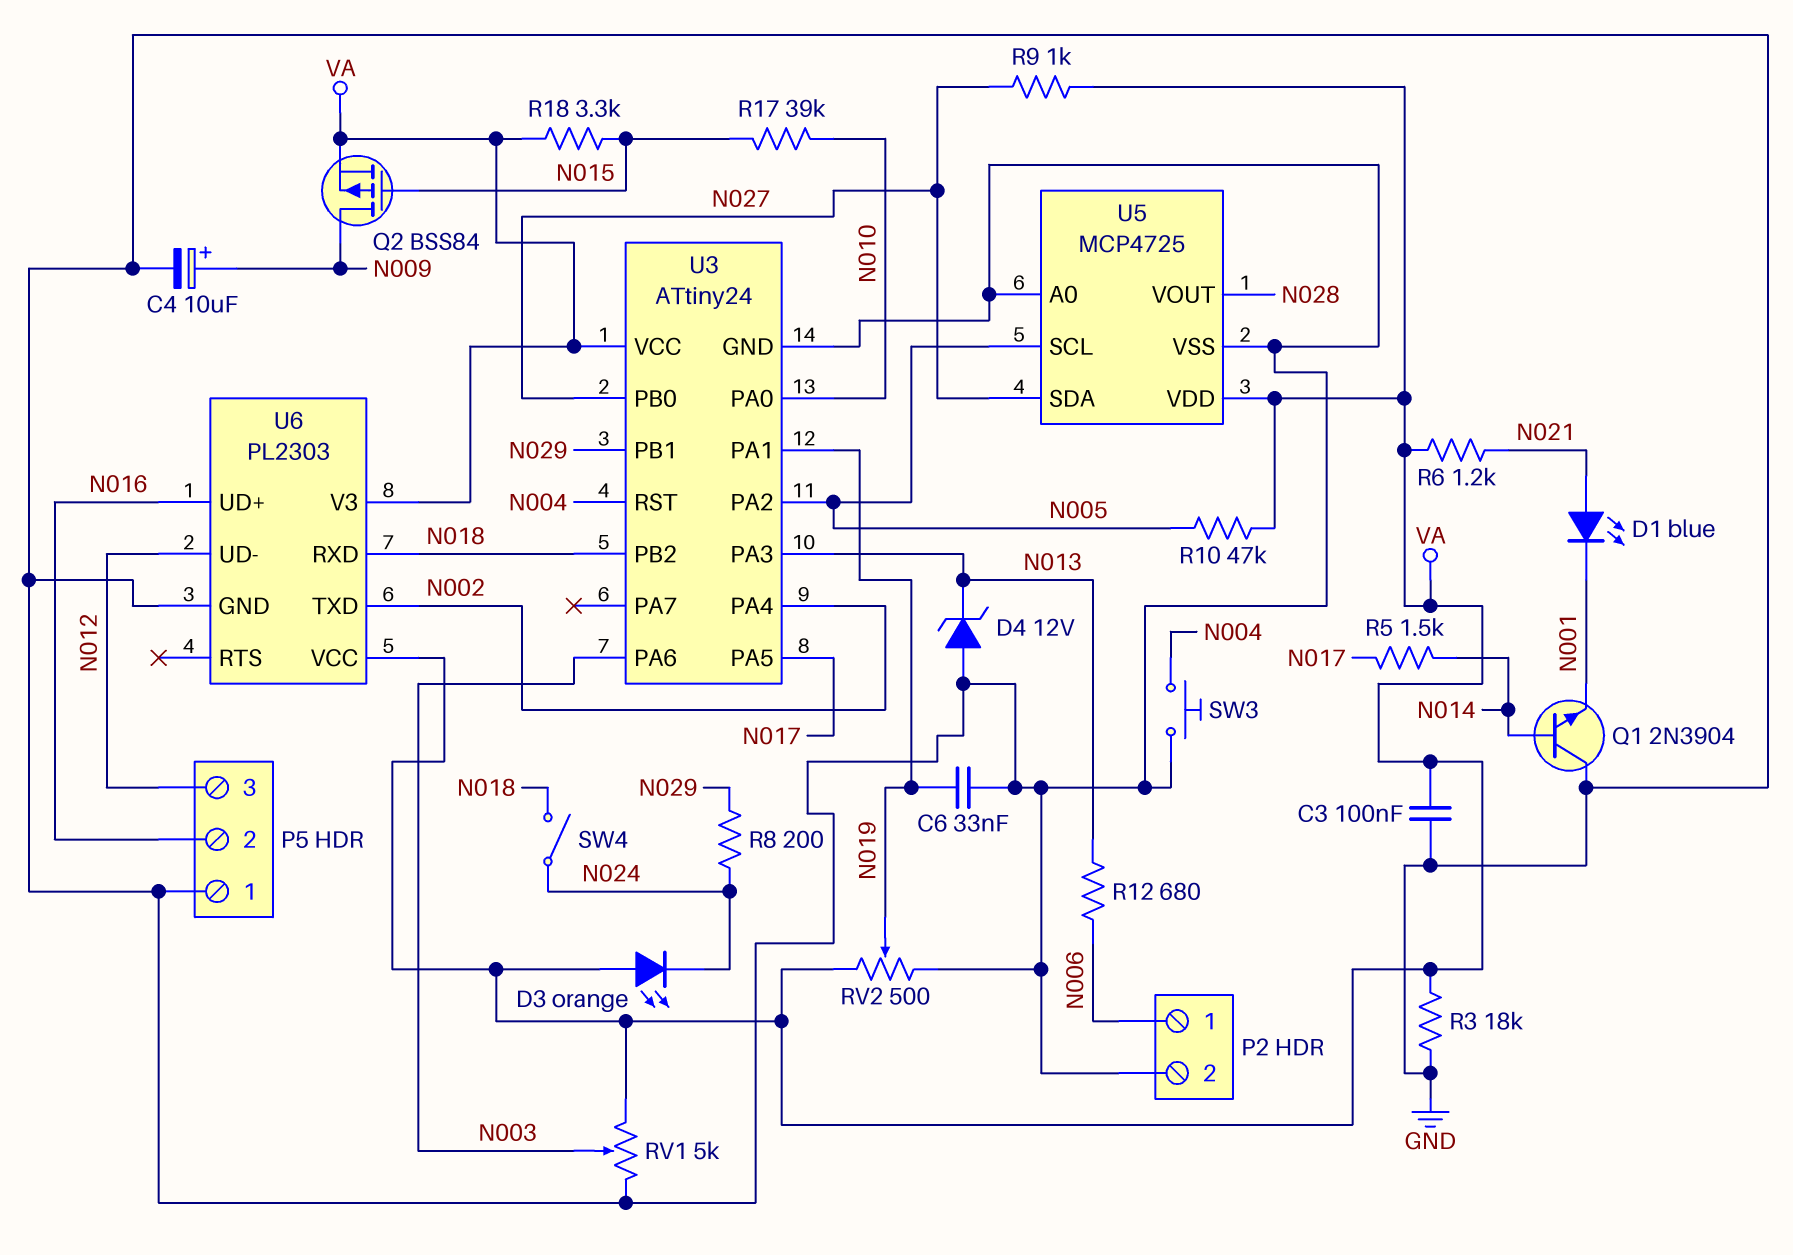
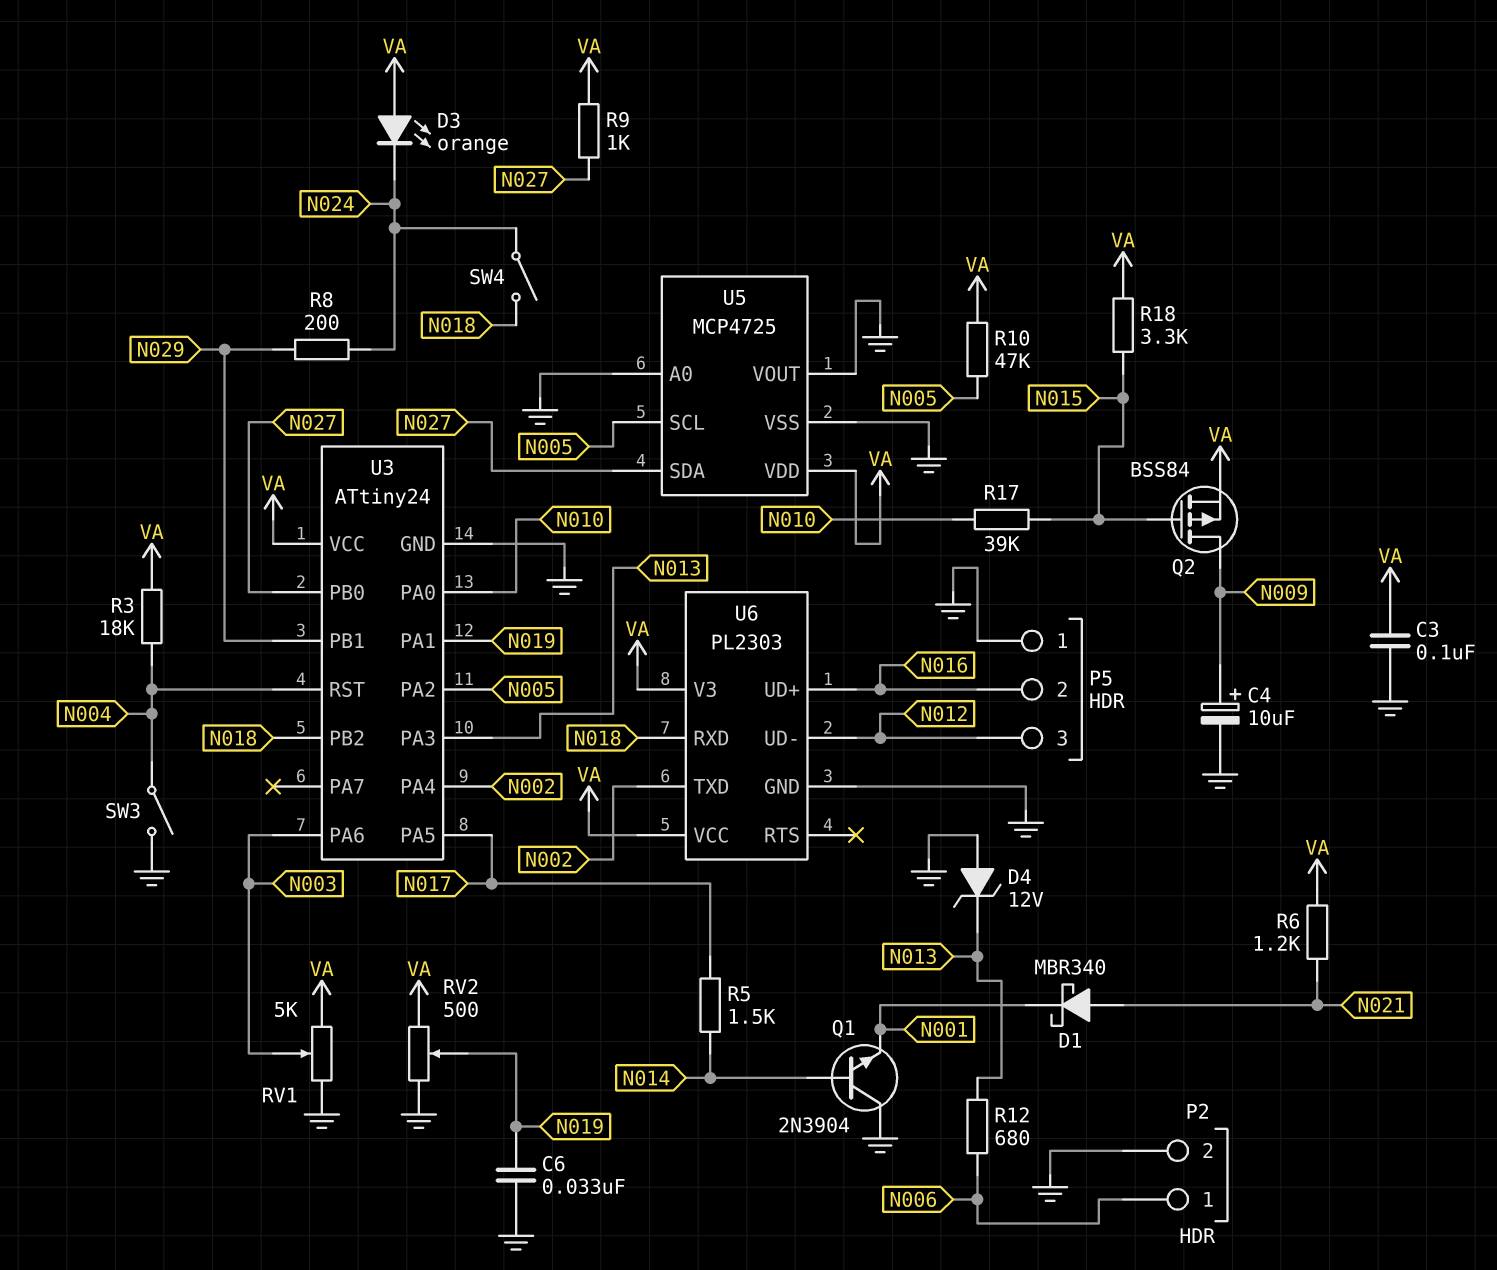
D1: LED blue (A N021, K N001) -> schottky MBR340 (A N021, K N001)
R3: 18k (GND, VA) -> 18k (N004, VA)
SW3: button (GND, N004) -> switch (GND, N004)
U5 pin VOUT: N028 -> GND

